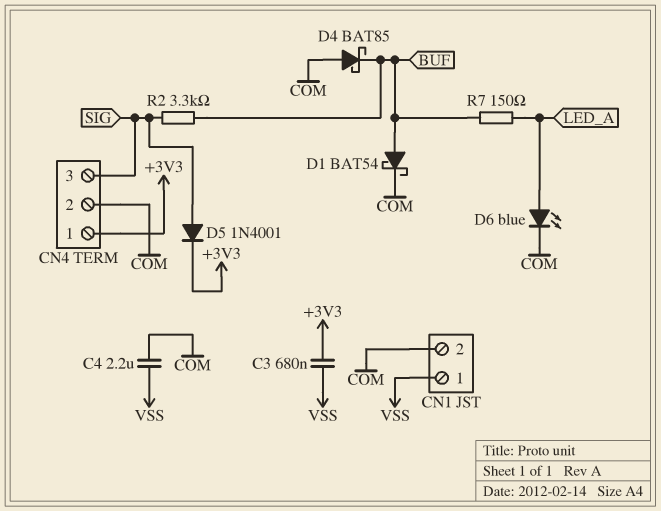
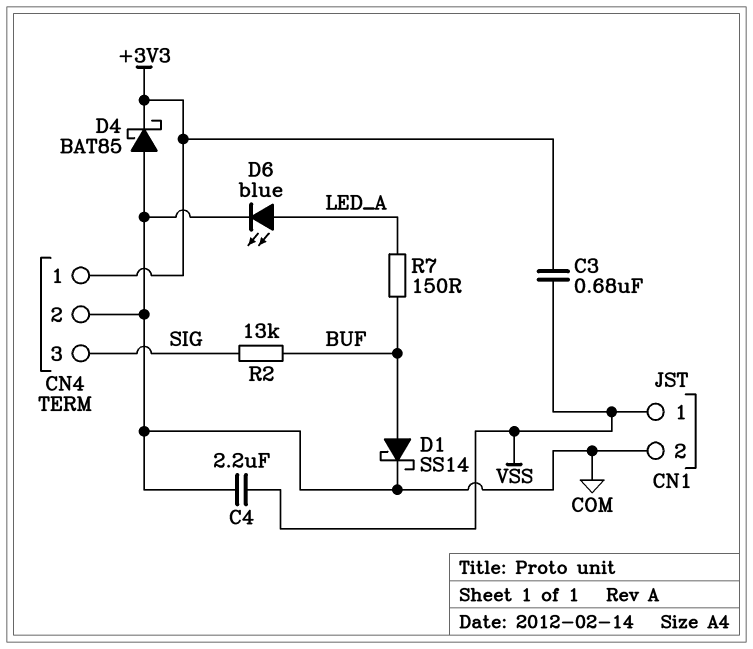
D1: schottky BAT54 (A BUF, K COM) -> schottky SS14 (A BUF, K COM)
D4: schottky BAT85 (A COM, K BUF) -> schottky BAT85 (A COM, K +3V3)
D5: diode 1N4001 (A SIG, K +3V3) -> none
R2: 3.3k (BUF, SIG) -> 13k (BUF, SIG)

